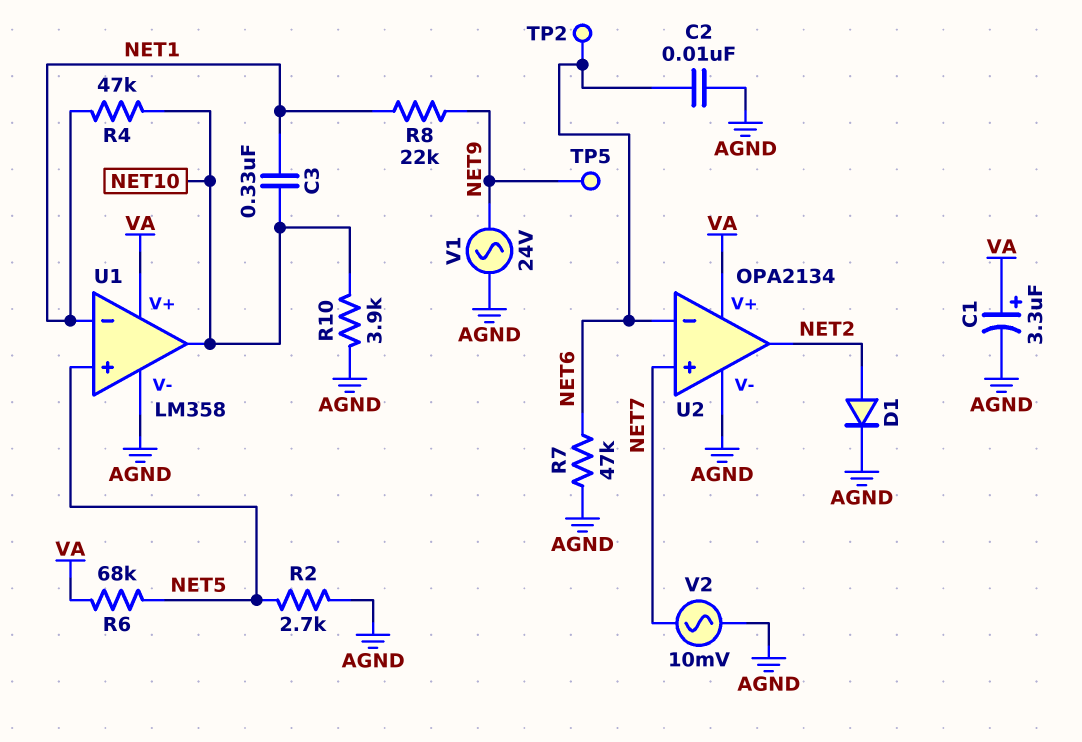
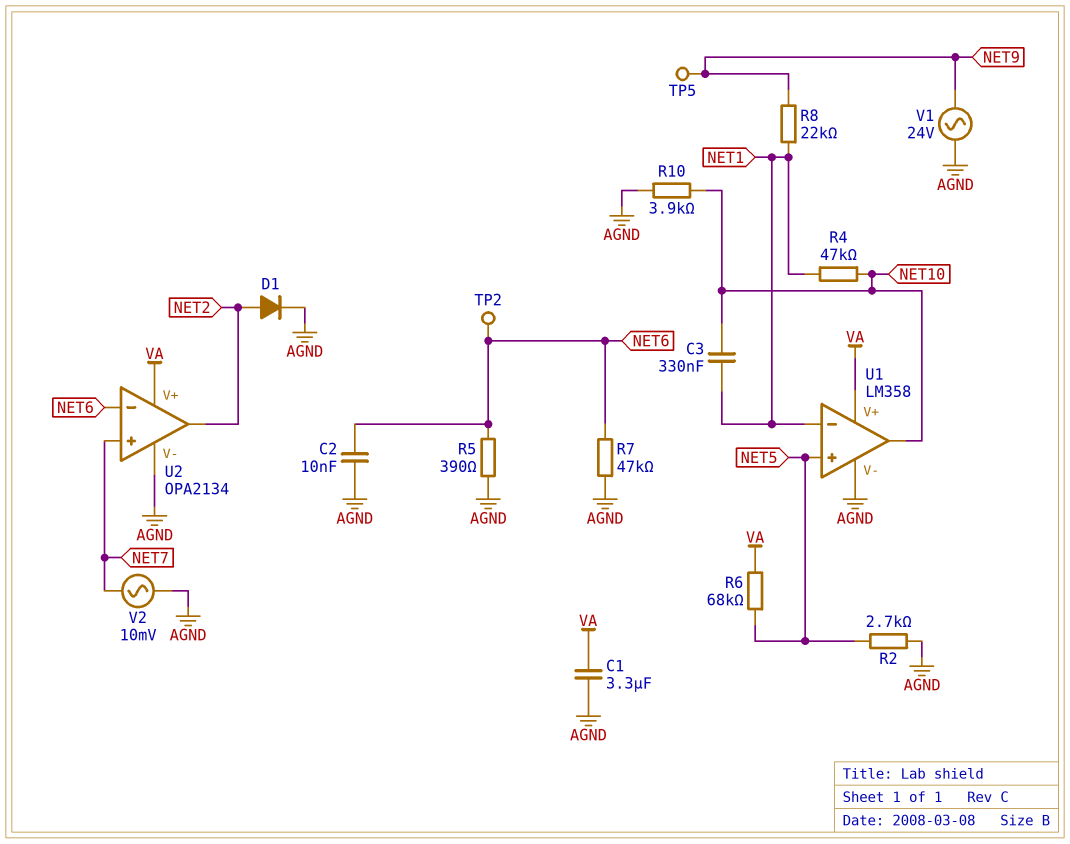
C1: 3.3uF (plus VA, minus AGND) -> 3.3uF (AGND, VA)
R5: none -> 390 (AGND, NET6)

